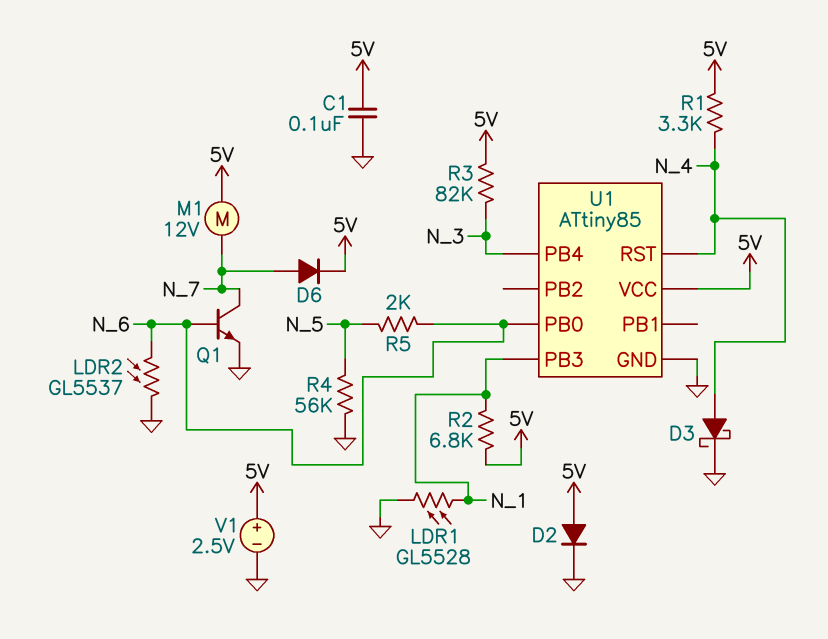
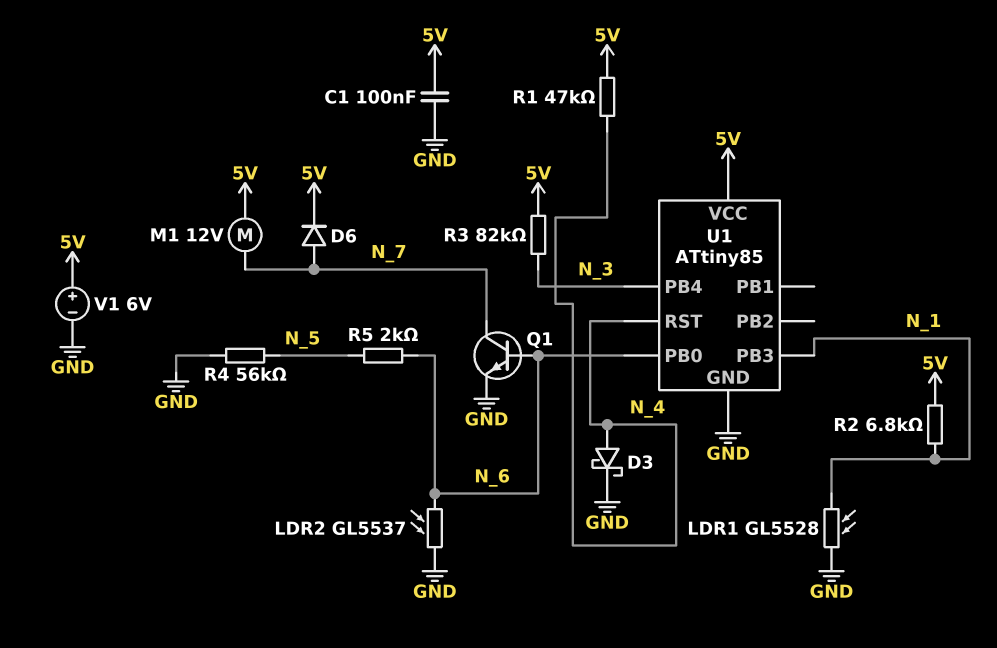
D2: diode (A 5V, K GND) -> none
R1: 3.3k (5V, N_4) -> 47k (5V, N_4)
V1: 2.5V (plus 5V, minus GND) -> 6V (plus 5V, minus GND)

